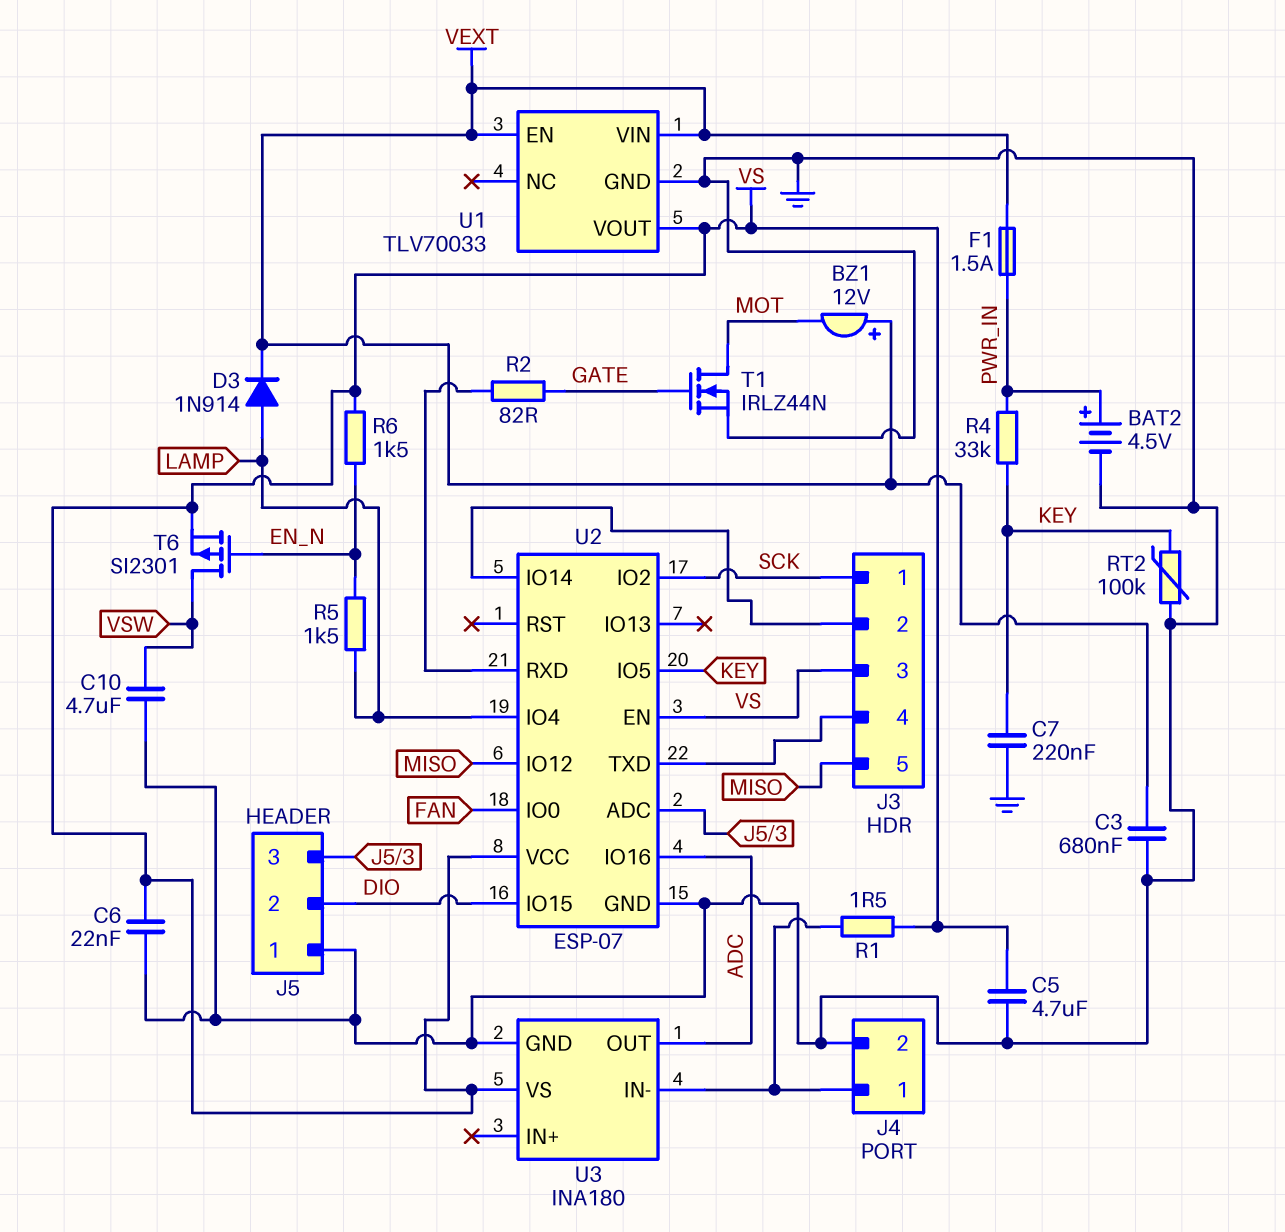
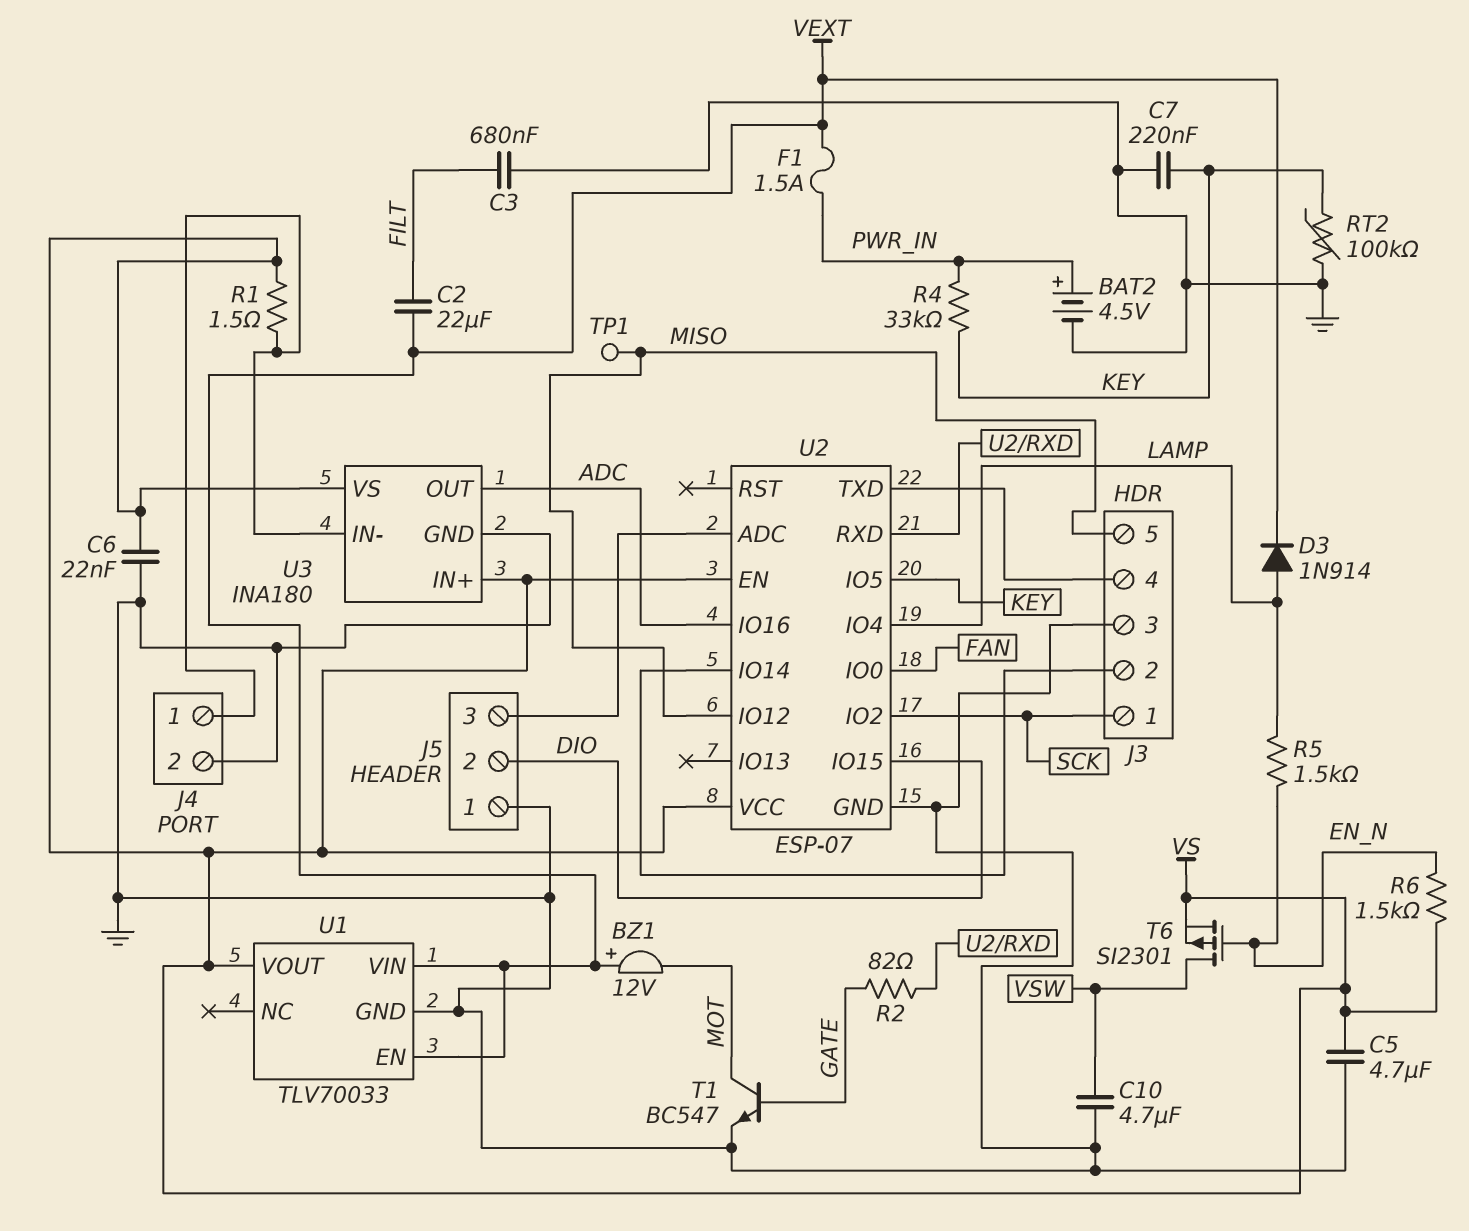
C2: none -> 22uF (FILT, VEXT)
C3: 680nF (GND, VEXT) -> 680nF (FILT, GND)
J3 pin 3: VS -> GND
T1: NMOS IRLZ44N (G GATE, D MOT, S GND) -> NPN BC547 (B GATE, C MOT, E GND)
TP1: none -> test point (MISO)
U3 pin IN+: none -> VS

